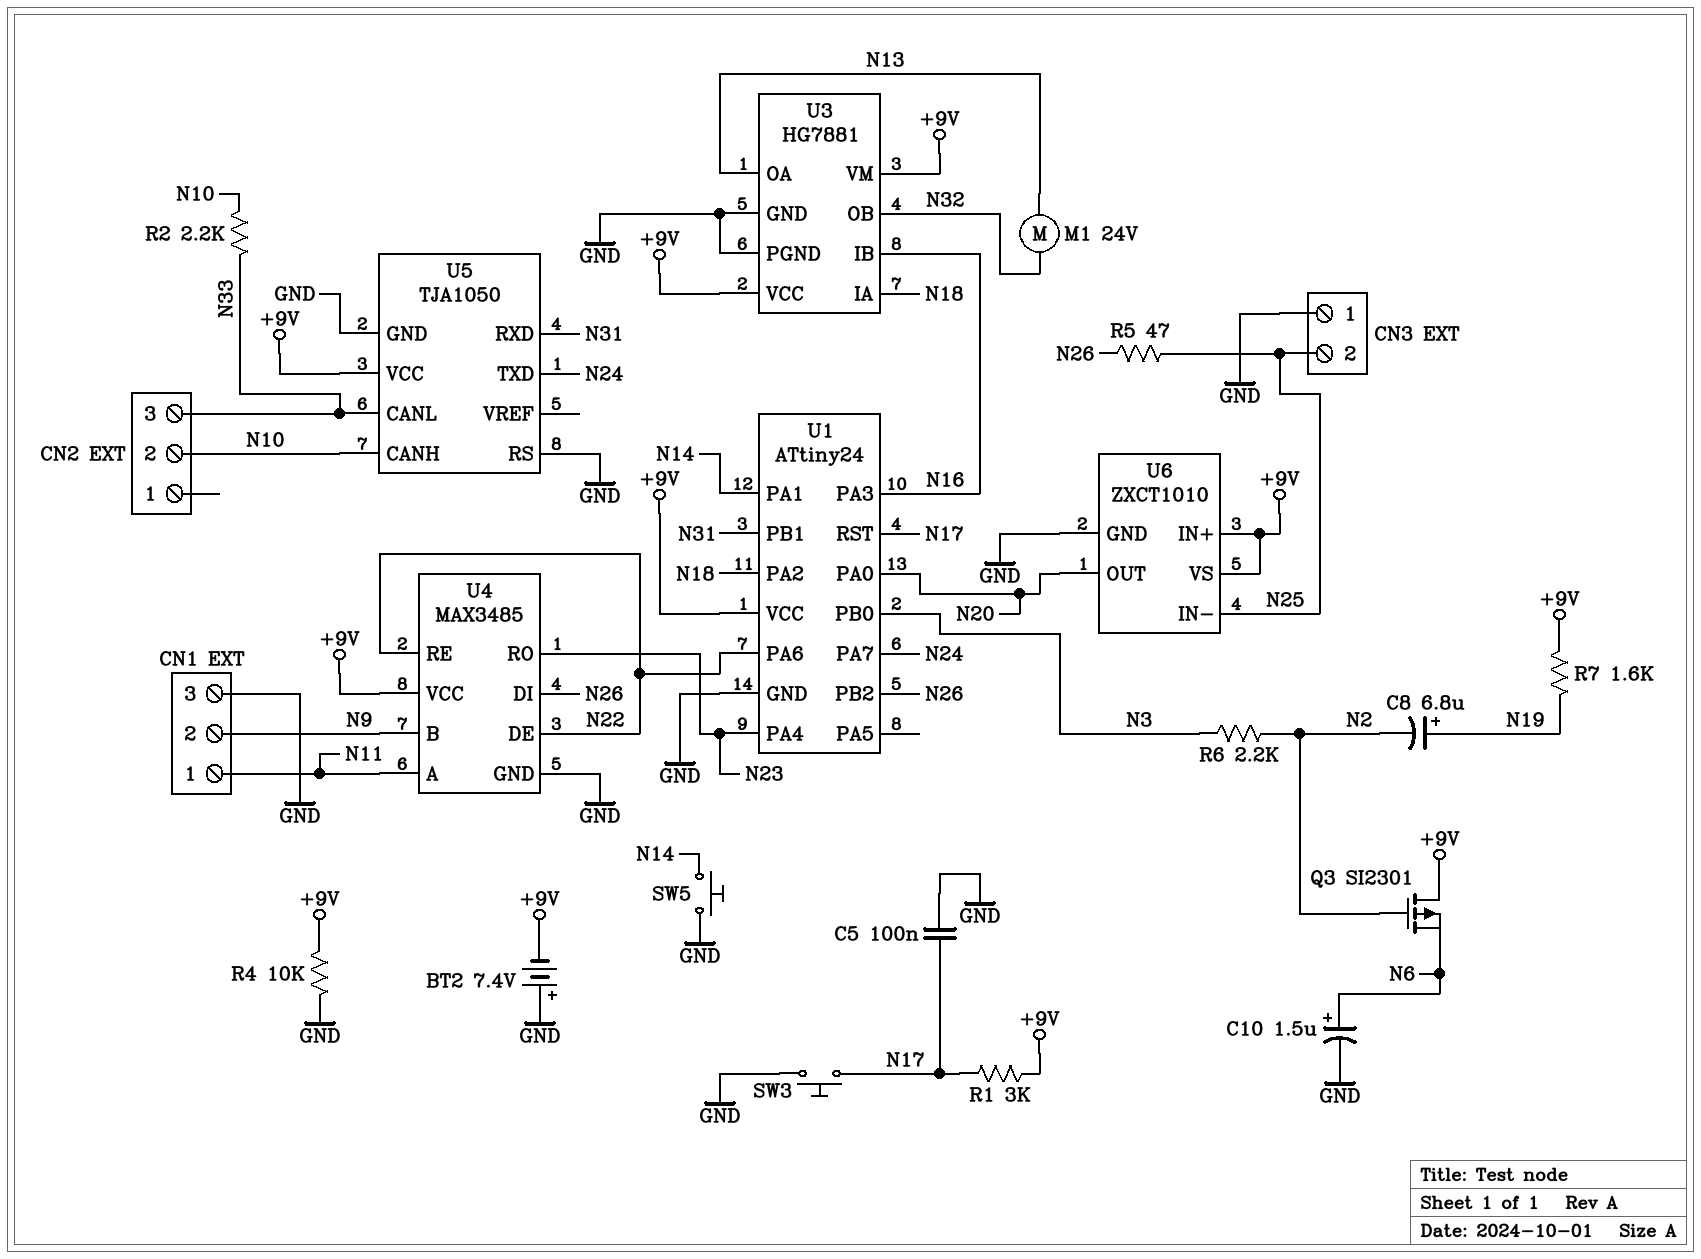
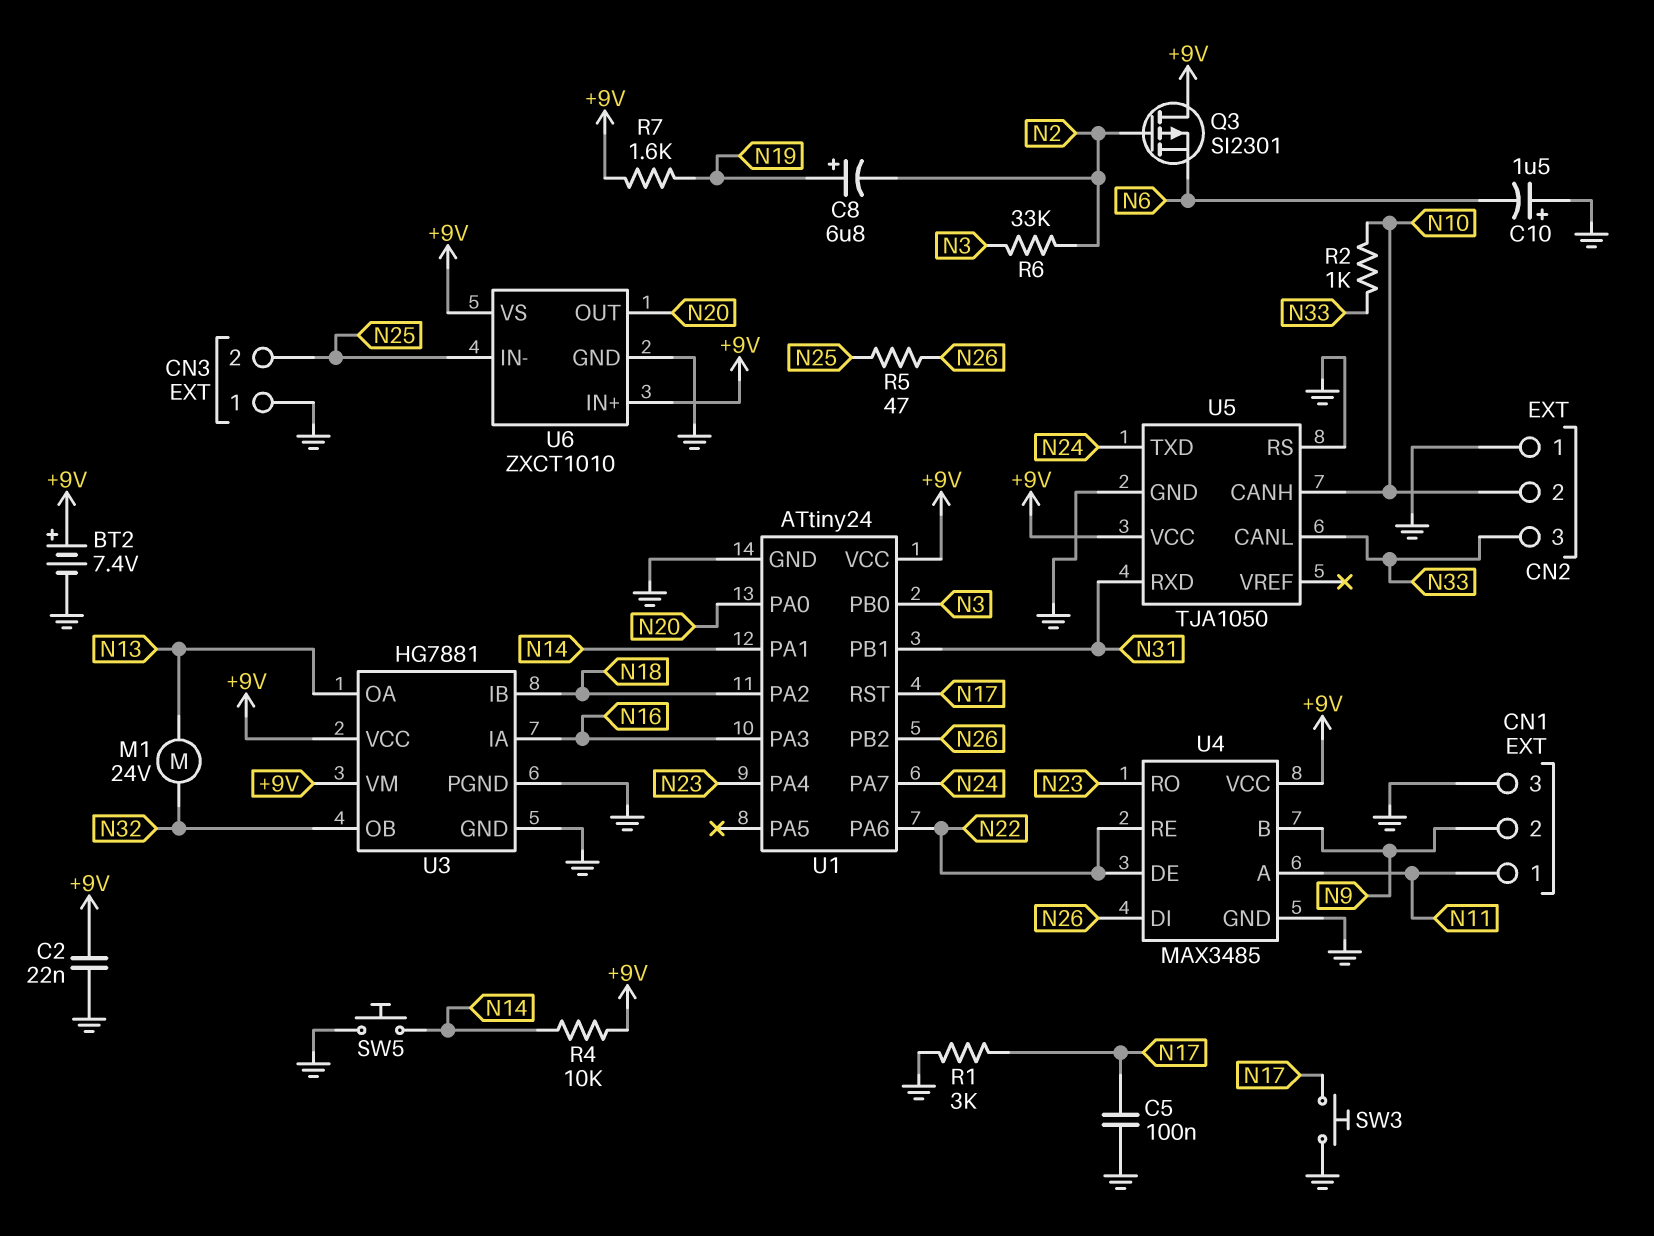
BT2: 7.4V (plus GND, minus +9V) -> 7.4V (plus +9V, minus GND)
C2: none -> 22nF (+9V, GND)
C10: 1.5uF (plus N6, minus GND) -> 1.5uF (plus GND, minus N6)
CN2 pin 1: none -> GND
R1: 3k (+9V, N17) -> 3k (GND, N17)
R2: 2.2k (N10, N33) -> 1k (N10, N33)
R4: 10k (+9V, GND) -> 10k (+9V, N14)
R6: 2.2k (N2, N3) -> 33k (N2, N3)
U3 pin IA: N18 -> N16
U3 pin IB: N16 -> N18

